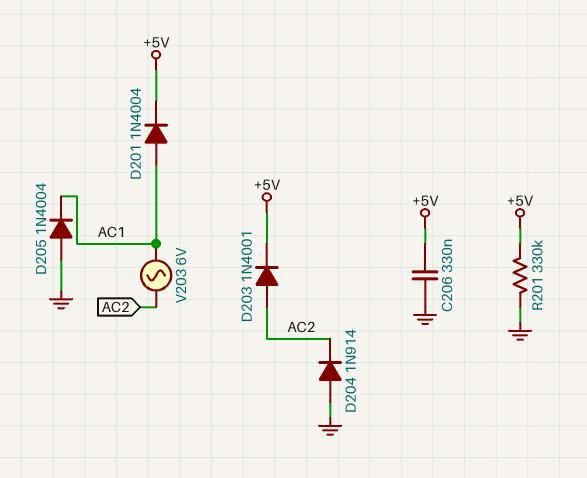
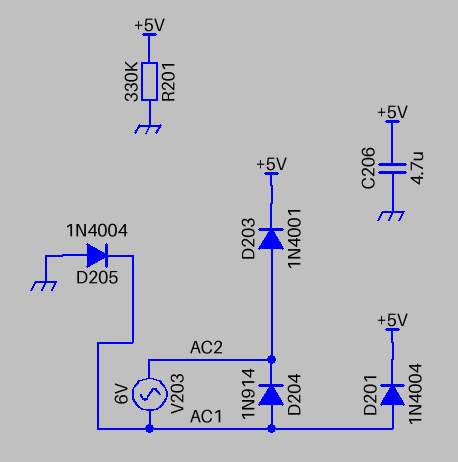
C206: 330nF (+5V, GND) -> 4.7uF (+5V, GND)
D204: diode 1N914 (A GND, K AC2) -> diode 1N914 (A AC1, K AC2)

